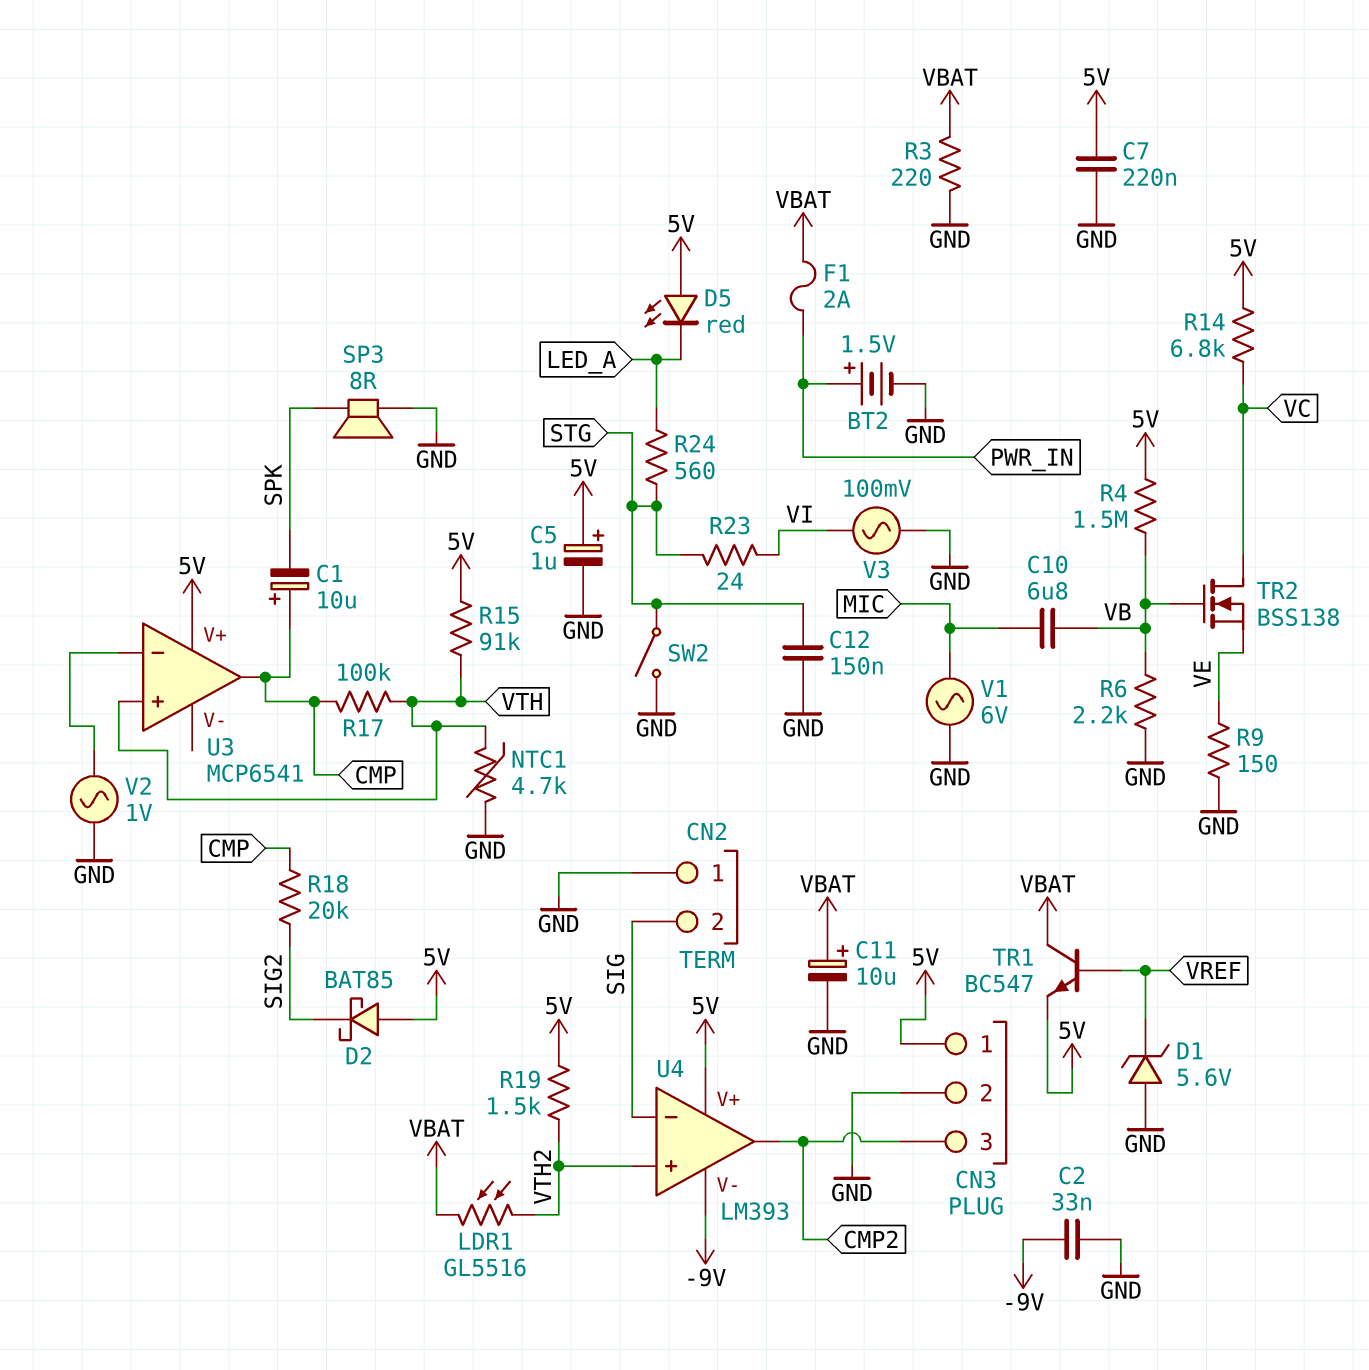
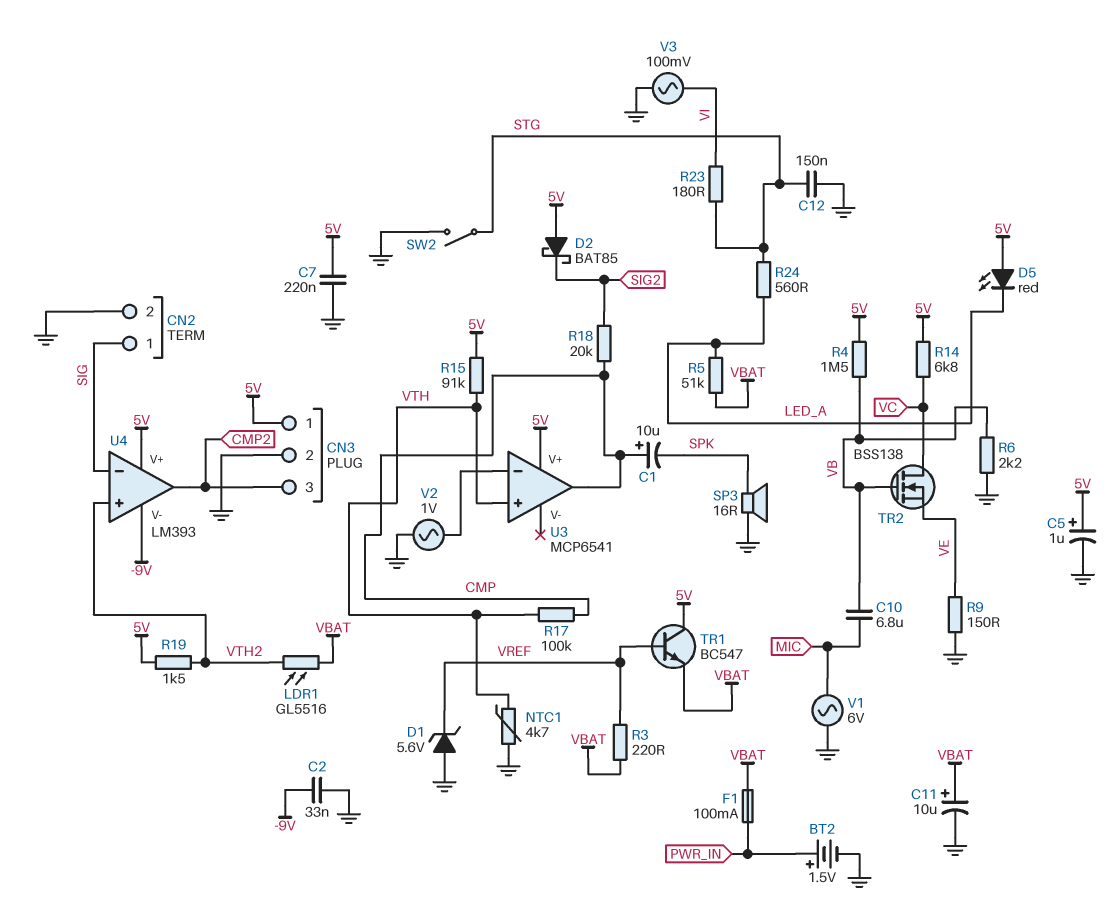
CN2 pin 1: GND -> SIG
CN2 pin 2: SIG -> GND
F1: 2A (PWR_IN, VBAT) -> 100mA (PWR_IN, VBAT)
R3: 220 (GND, VBAT) -> 220 (VBAT, VREF)
R5: none -> 51k (LED_A, VBAT)
R23: 24 (STG, VI) -> 180 (STG, VI)
SP3: speaker 8R (GND, SPK) -> speaker 16R (GND, SPK)
TR1: NPN BC547 (B VREF, C VBAT, E 5V) -> NPN BC547 (B VREF, C 5V, E VBAT)

